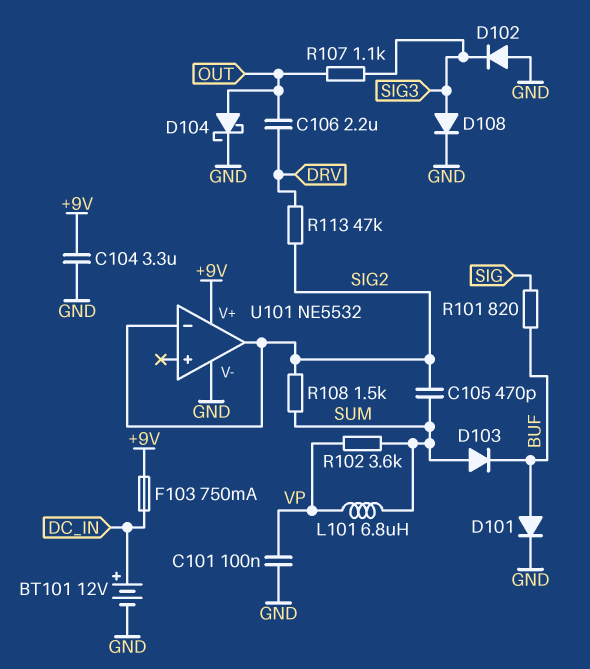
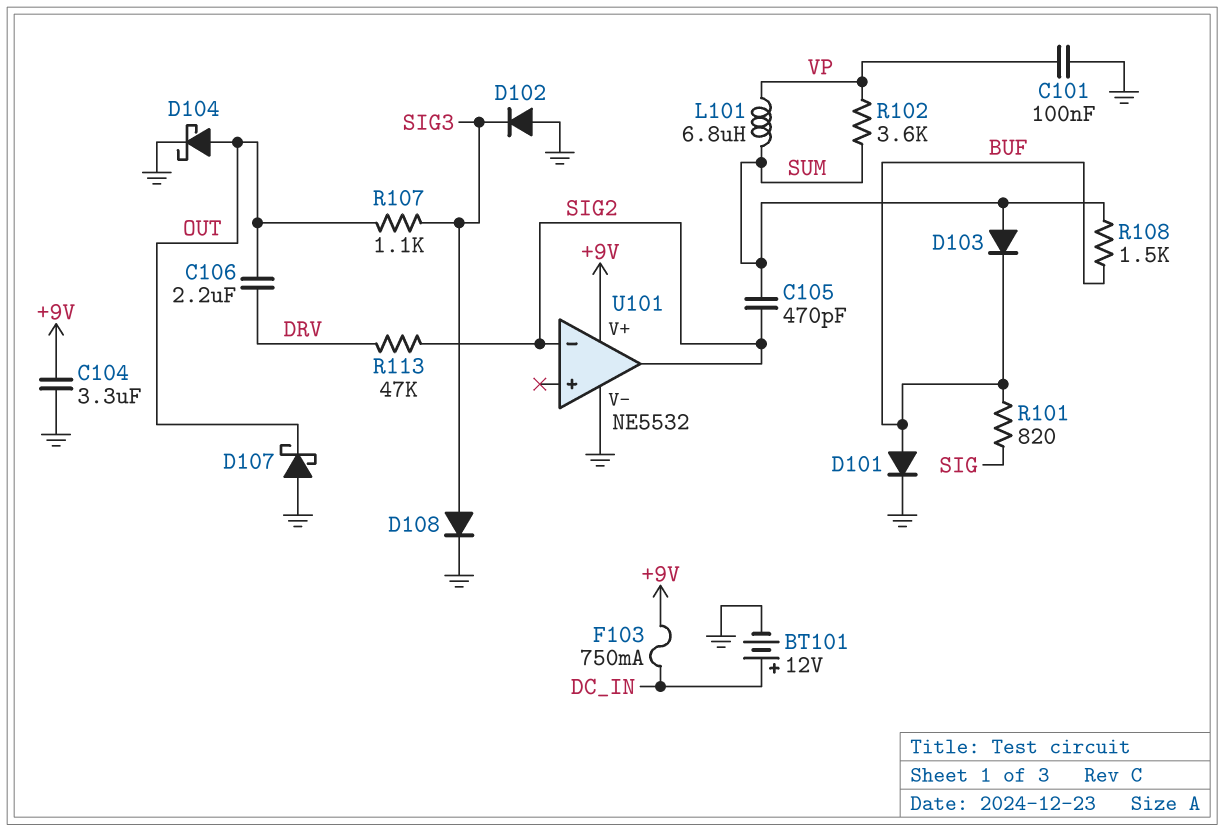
D107: none -> schottky (A GND, K OUT)
R108: 1.5k (SIG2, SUM) -> 1.5k (BUF, SUM)

